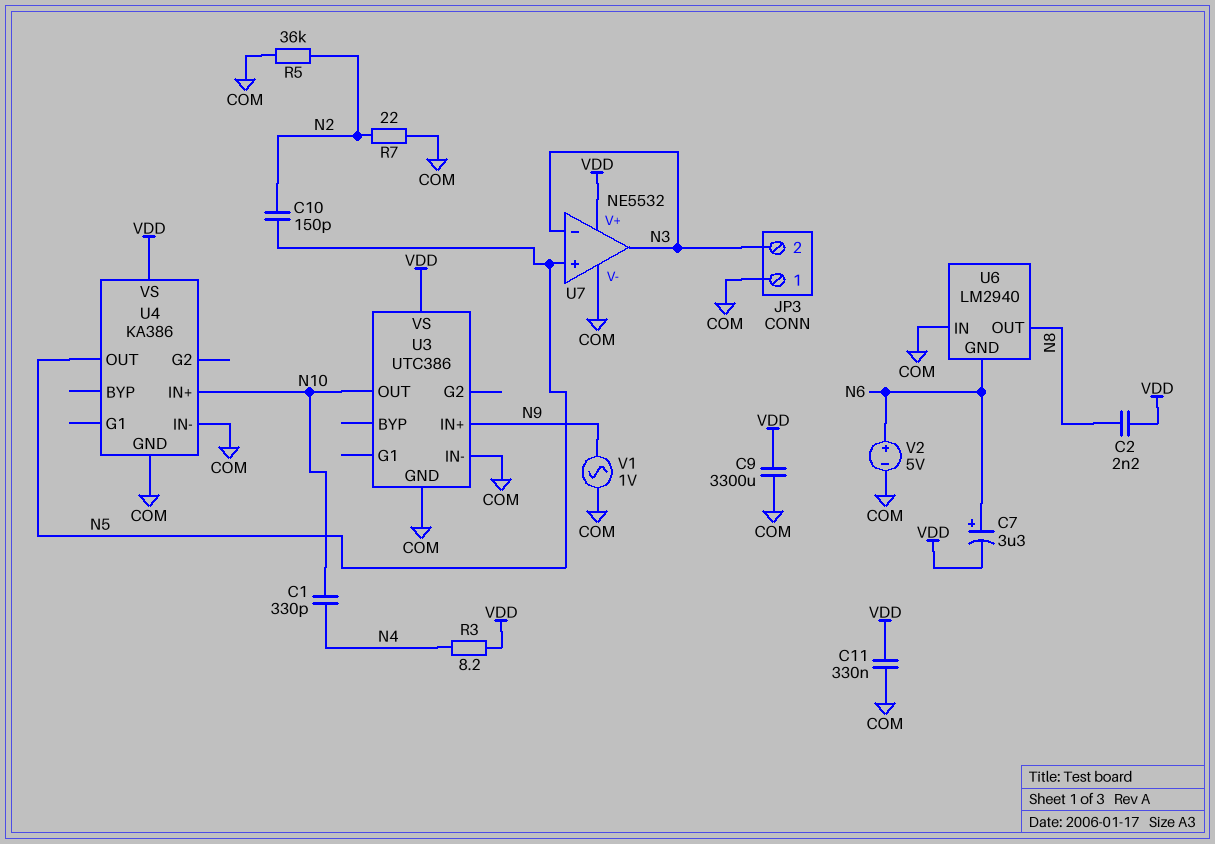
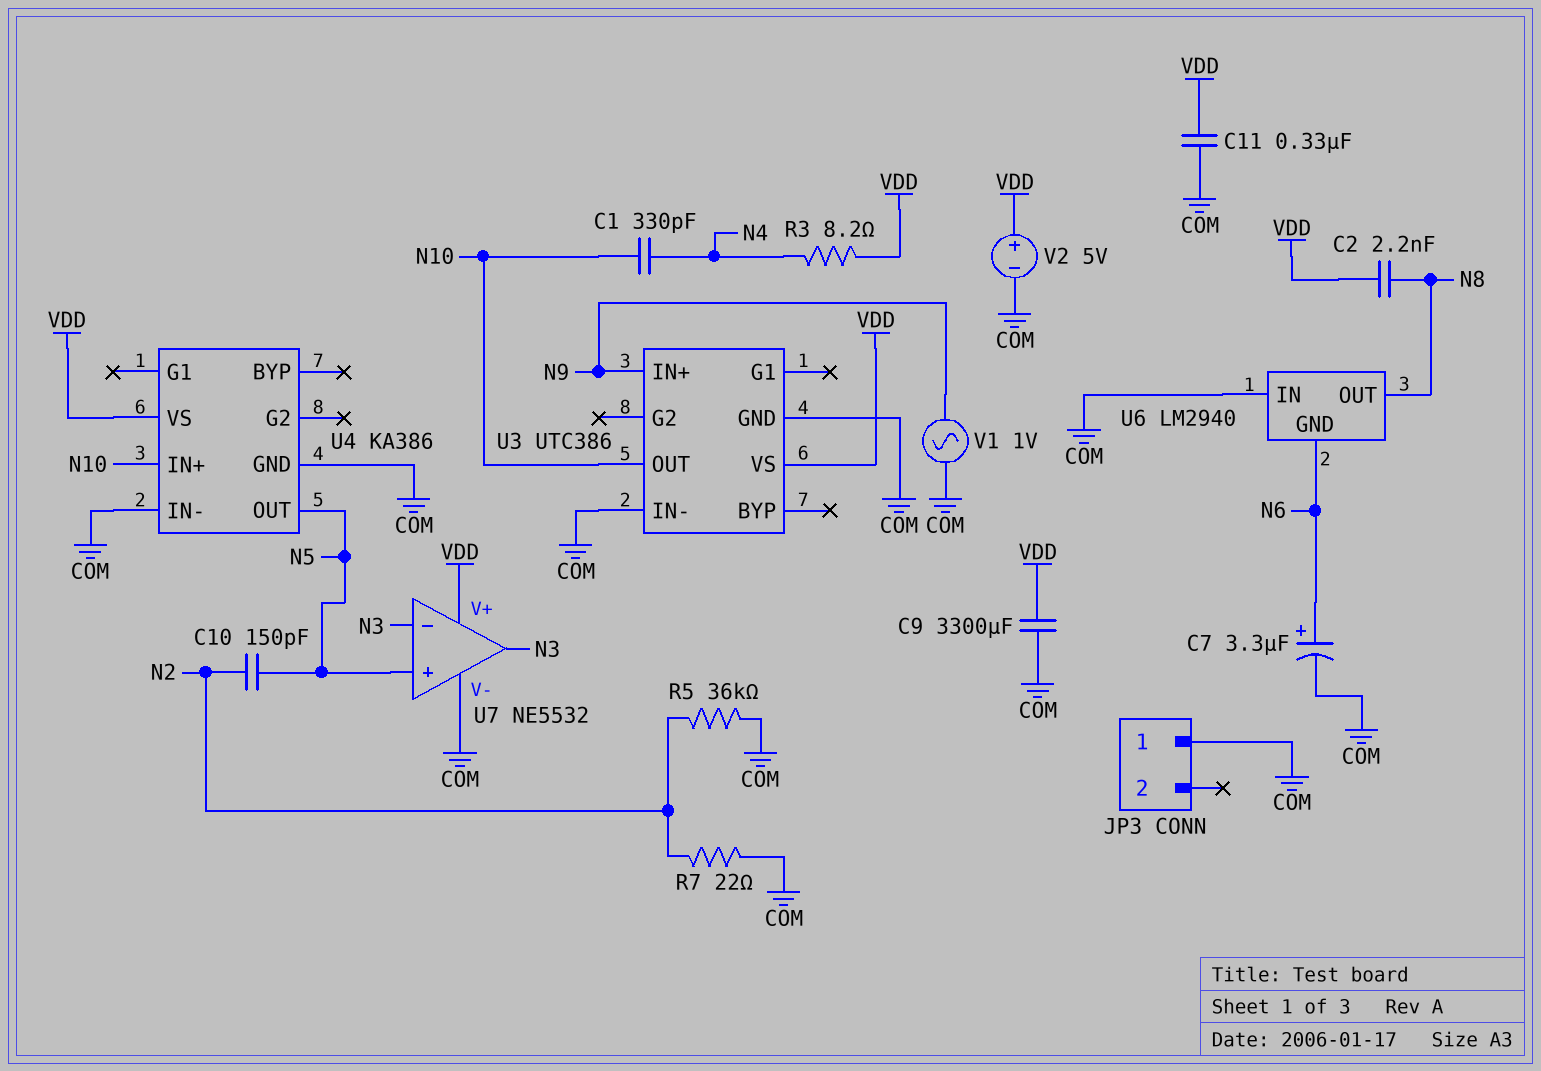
C7: 3.3uF (plus N6, minus VDD) -> 3.3uF (plus N6, minus COM)
JP3 pin 2: N3 -> none
V2: 5V (plus N6, minus COM) -> 5V (plus VDD, minus COM)

